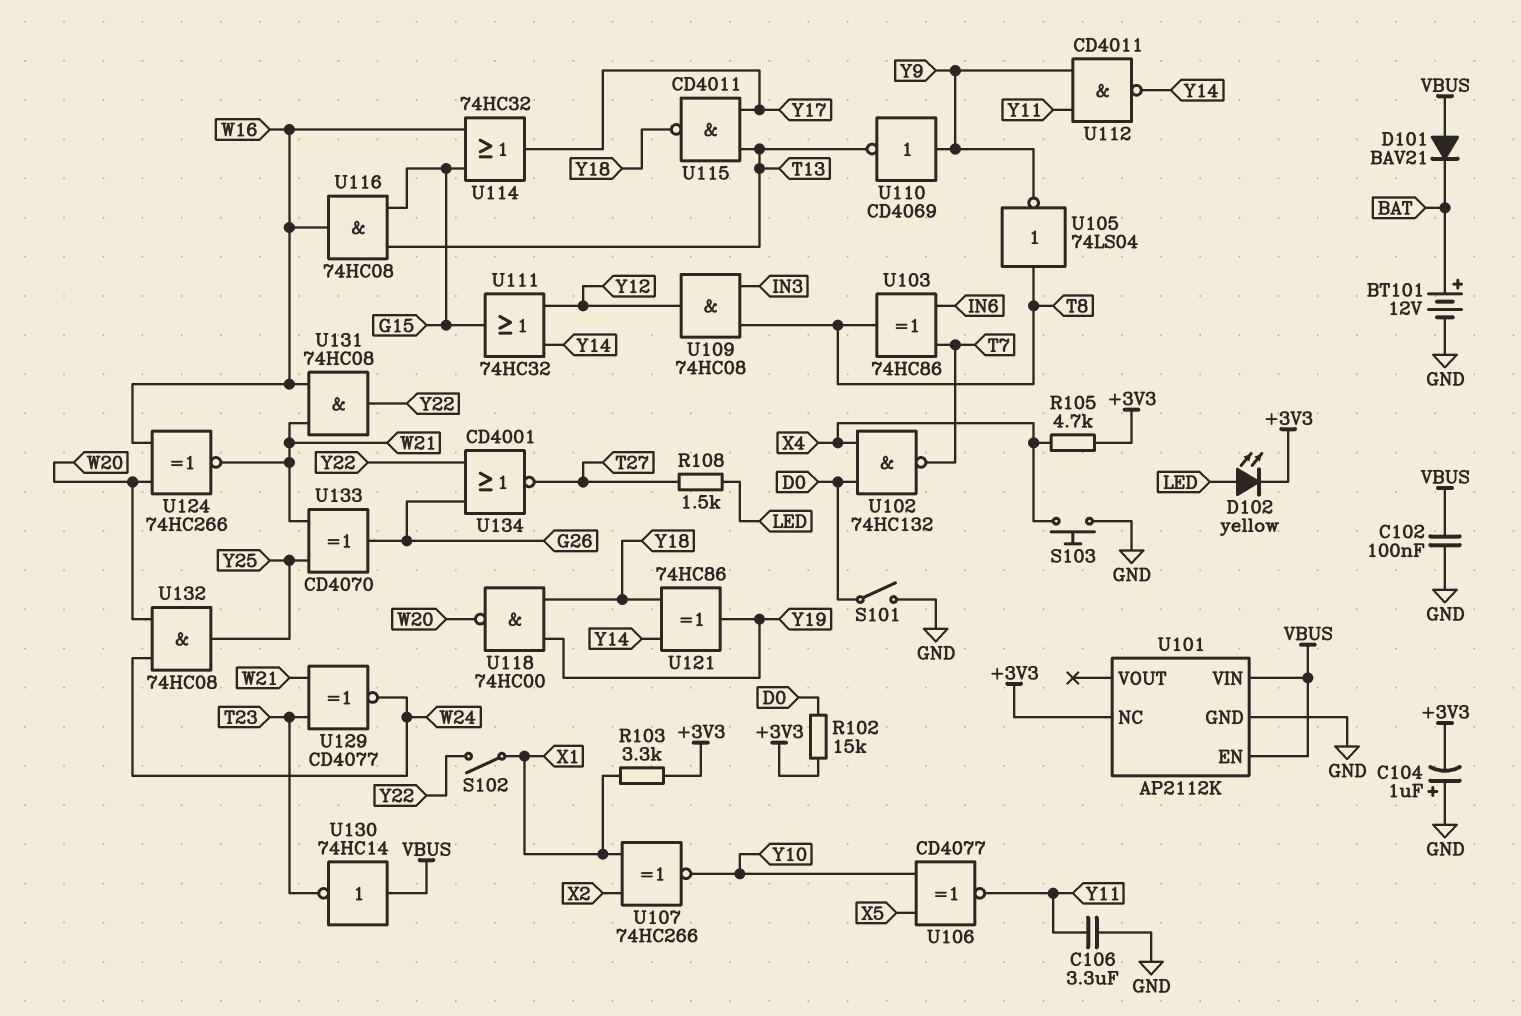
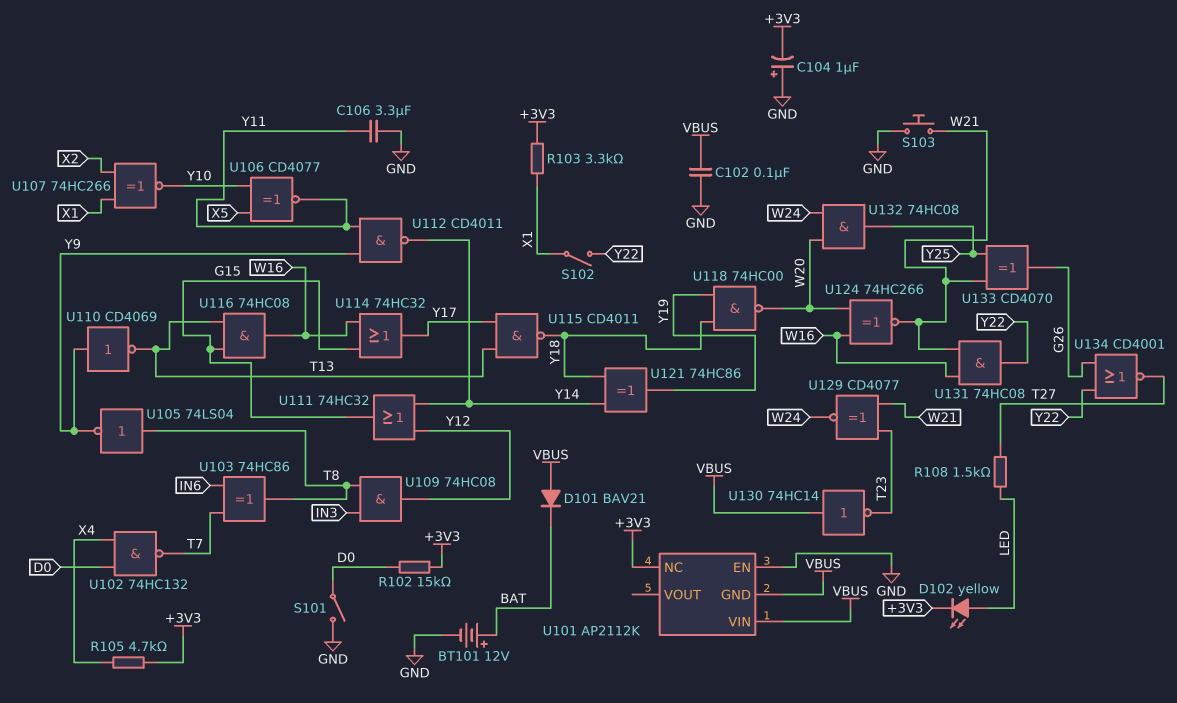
S103: button (GND, X4) -> button (GND, W21)
U101 pin EN: VBUS -> GND
U101 pin GND: GND -> VBUS

